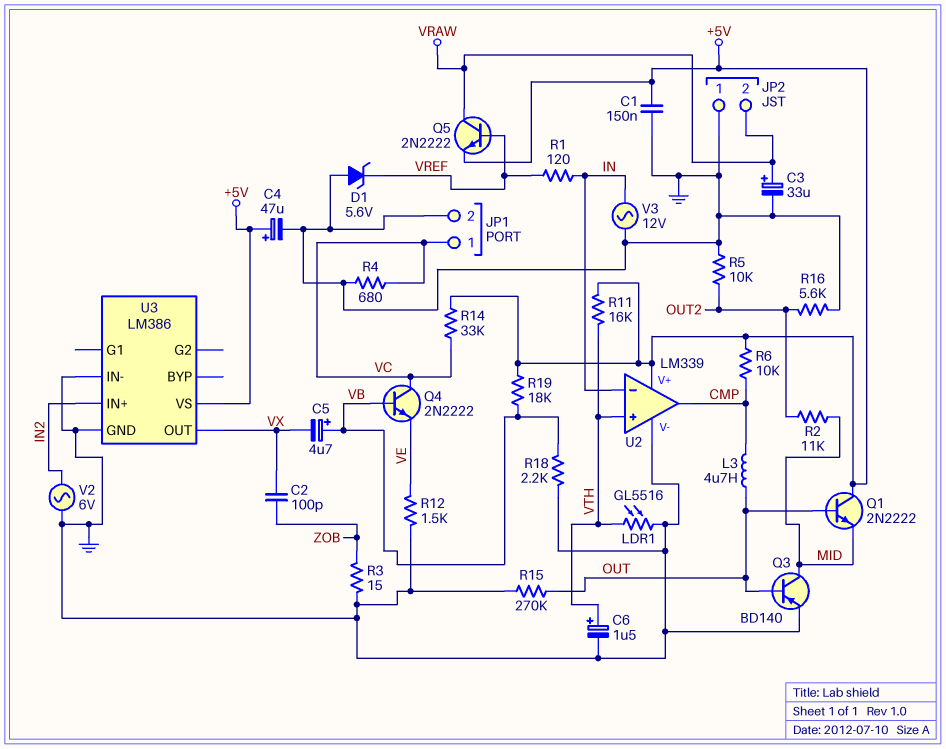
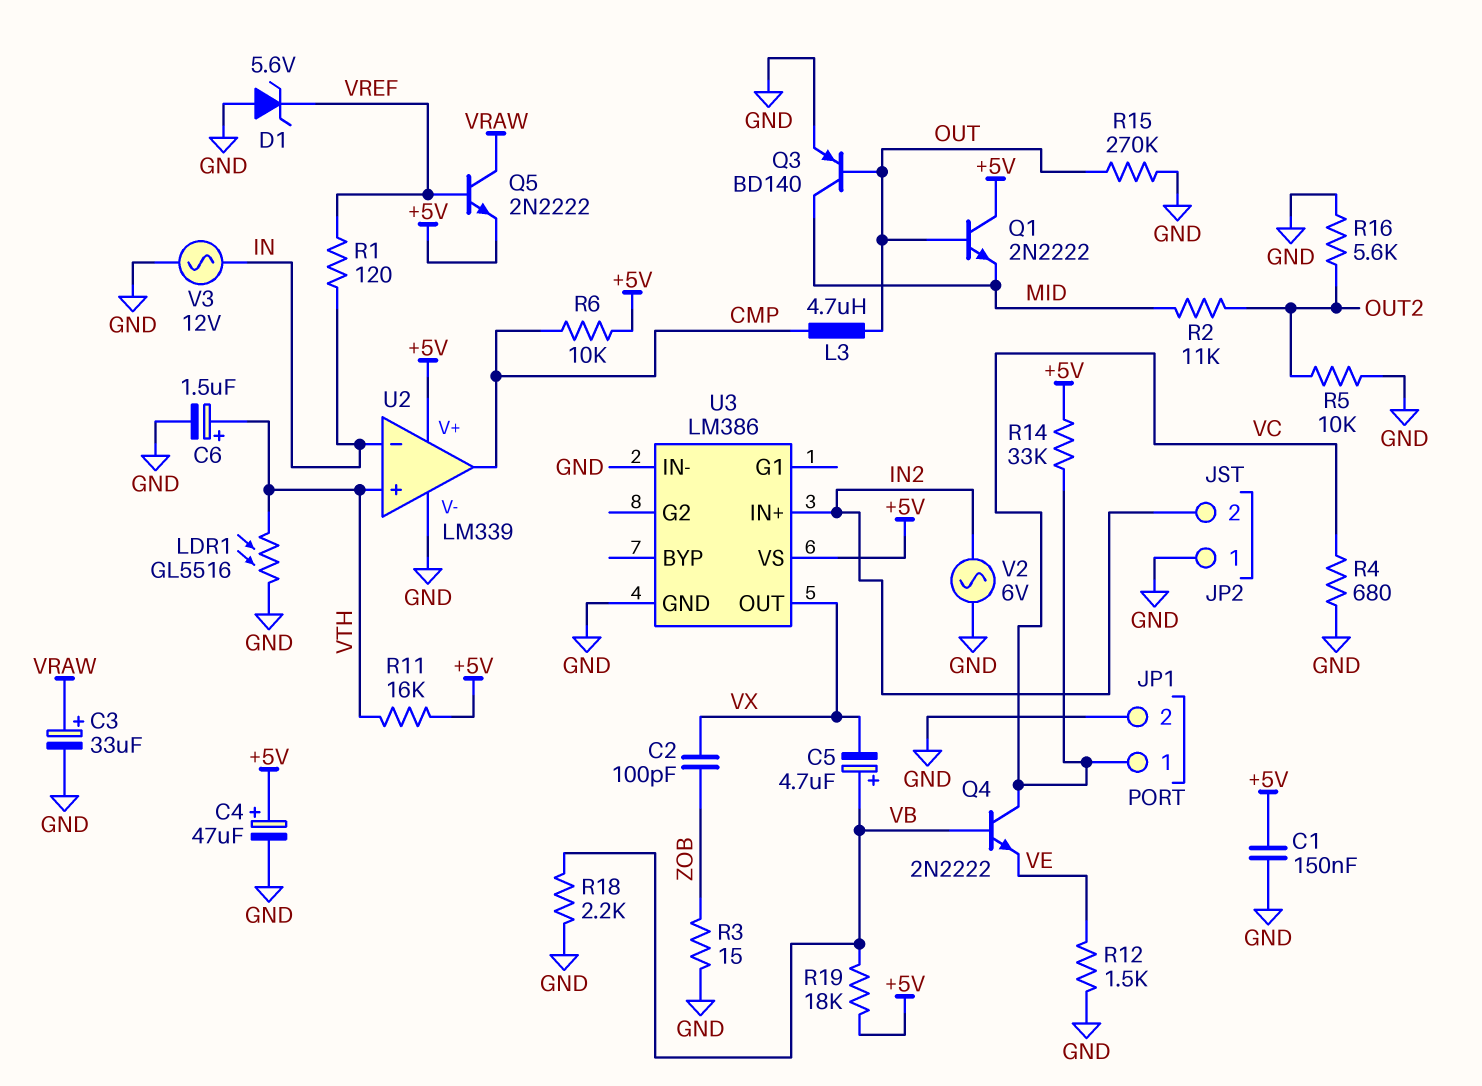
JP2 pin 2: VRAW -> IN2

